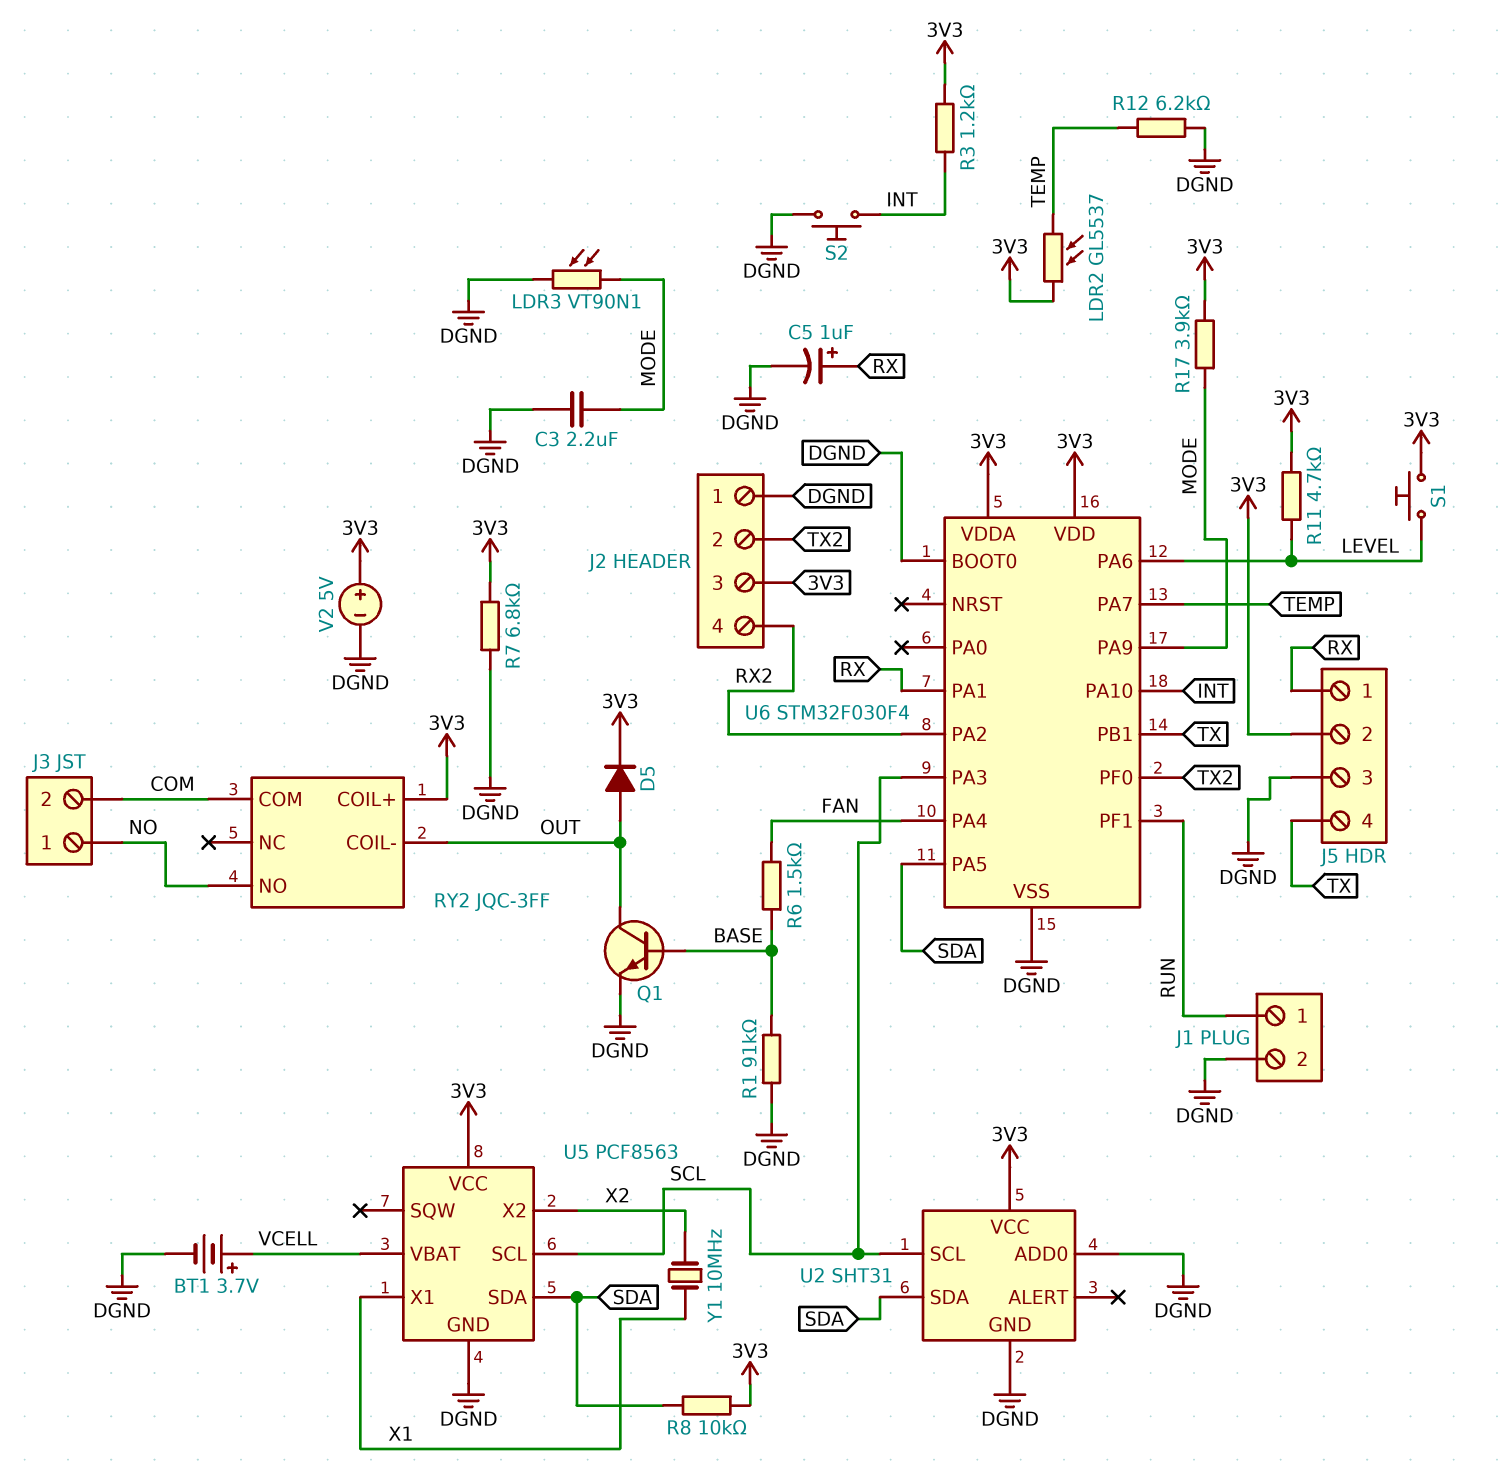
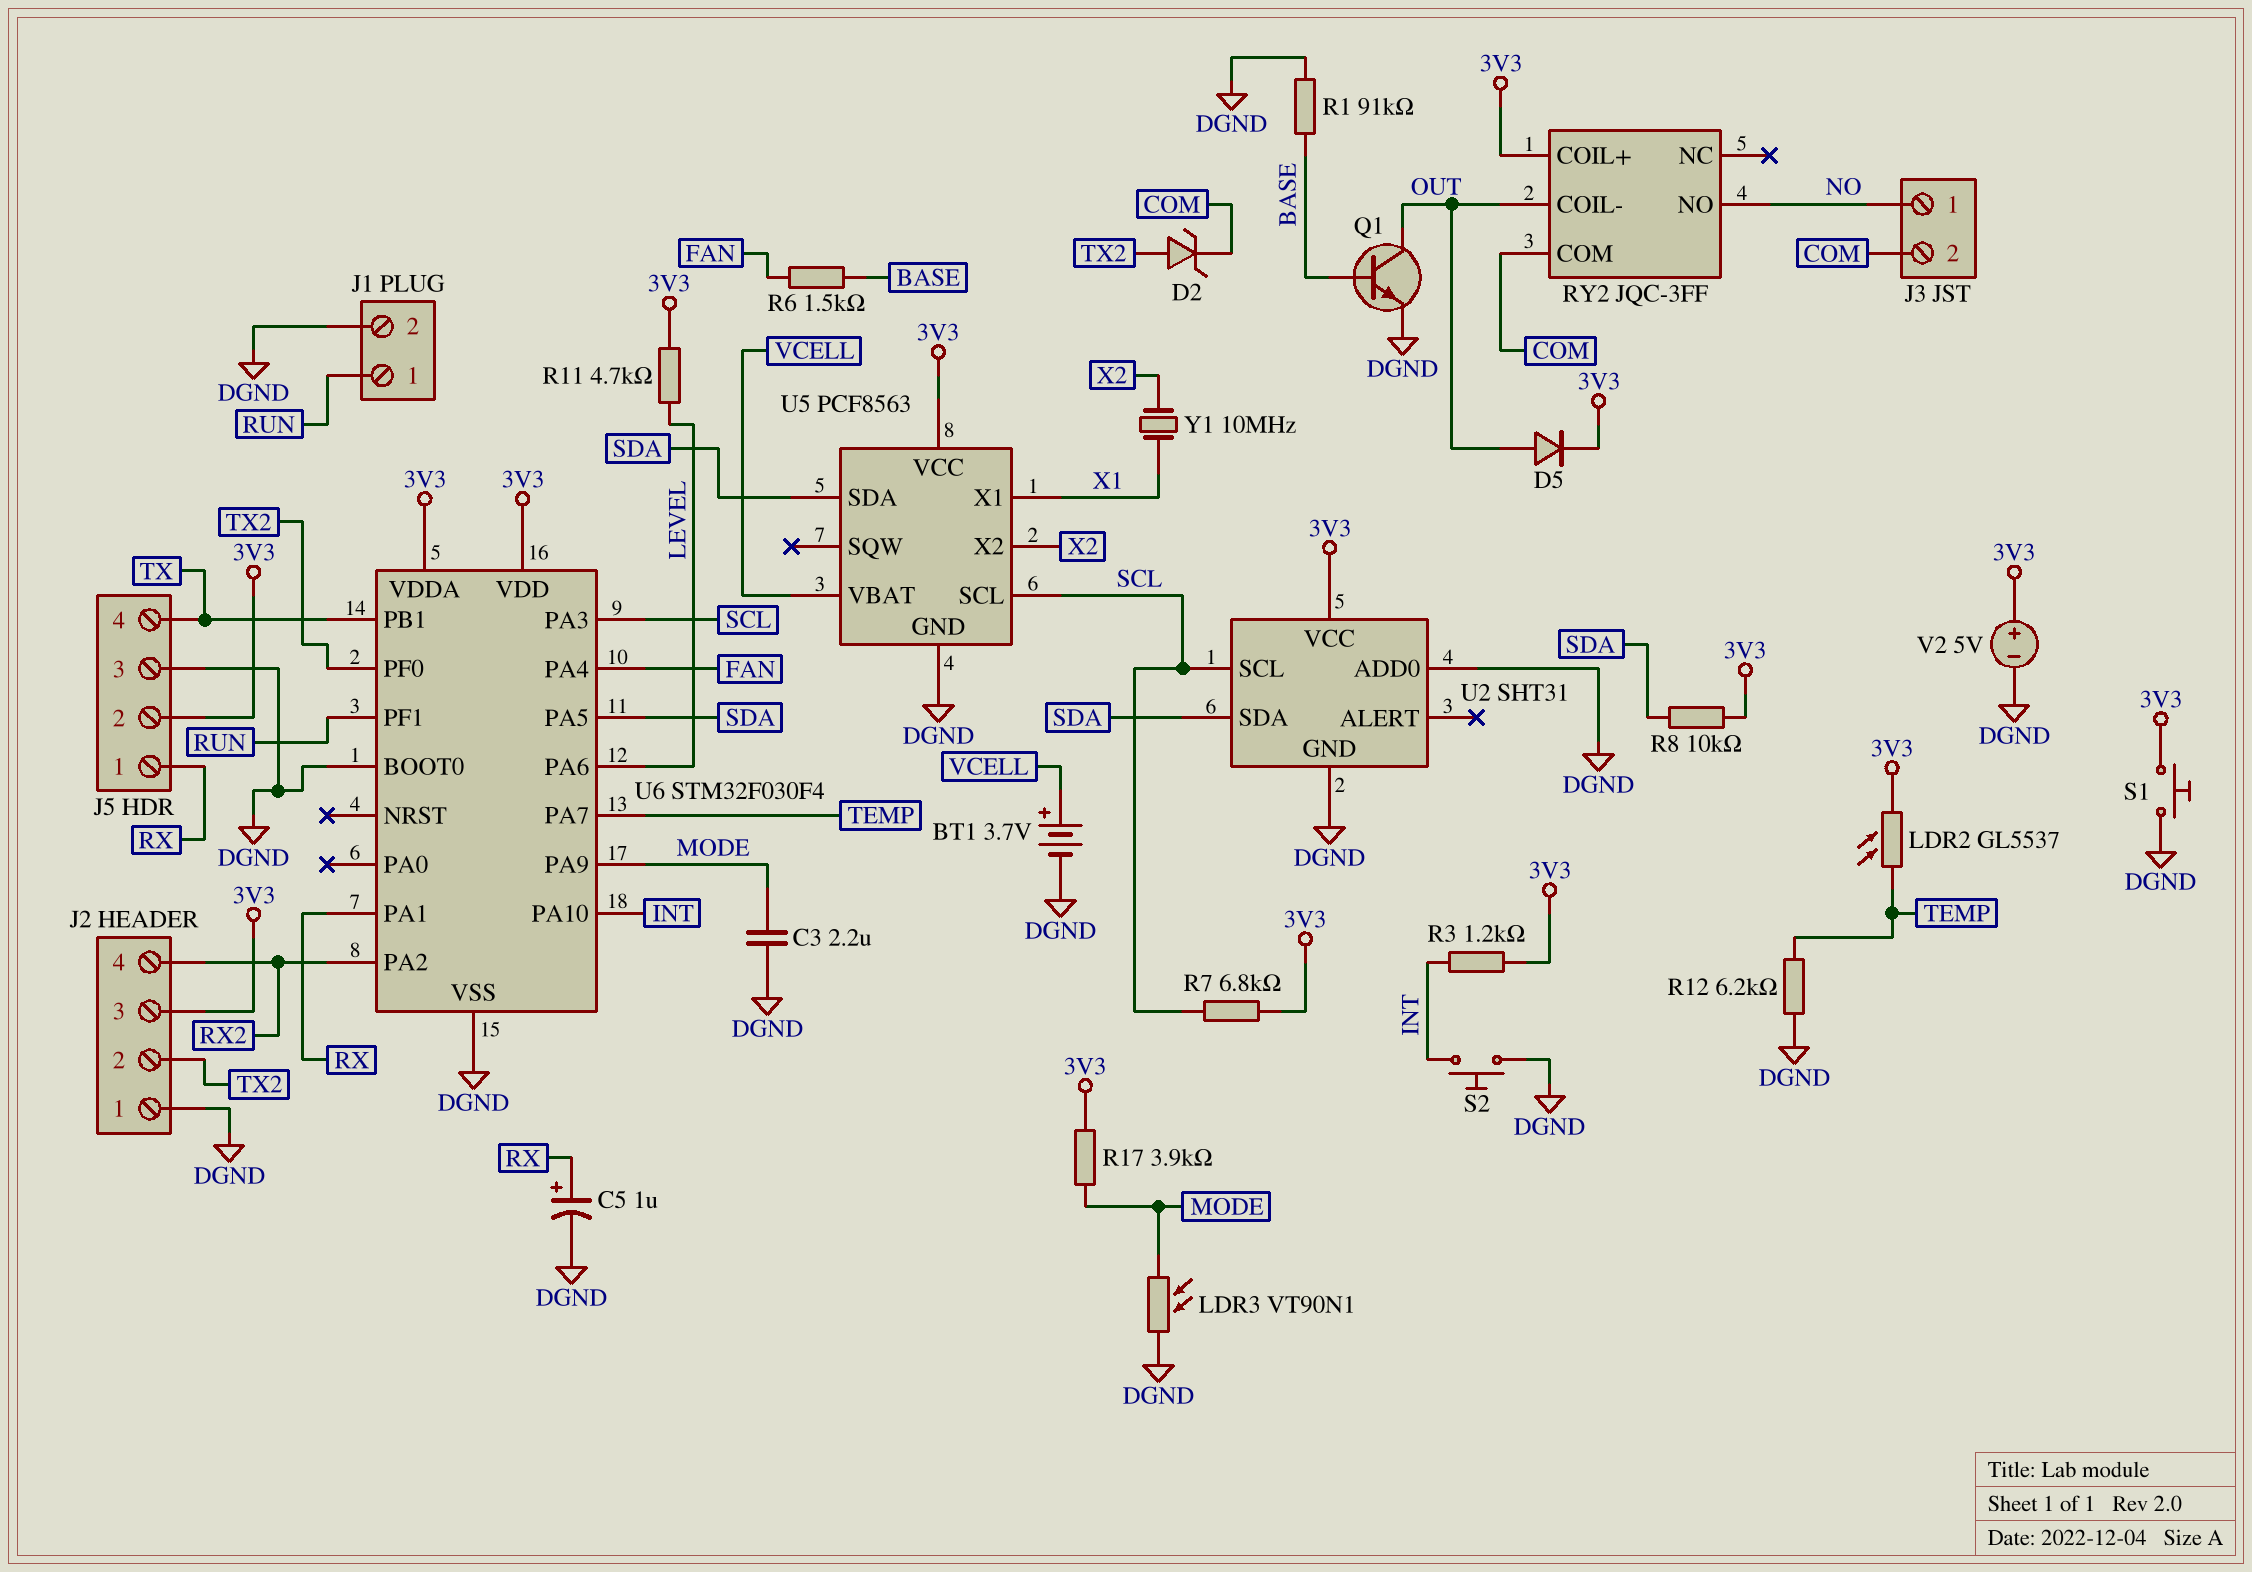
D2: none -> zener (A TX2, K COM)
R7: 6.8k (3V3, DGND) -> 6.8k (3V3, SCL)
S1: button (3V3, LEVEL) -> button (3V3, DGND)

